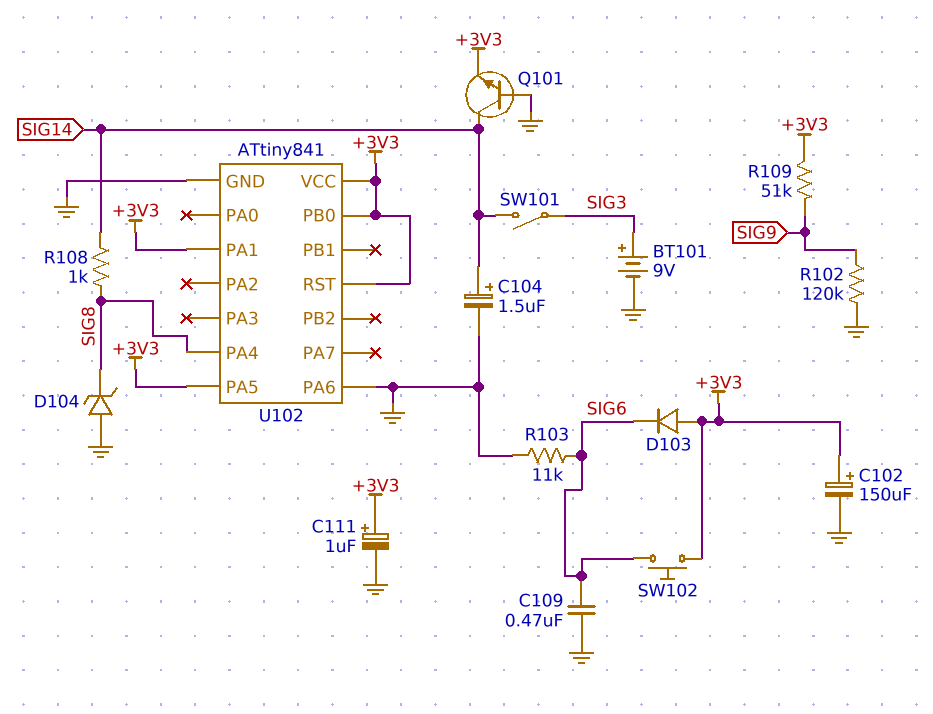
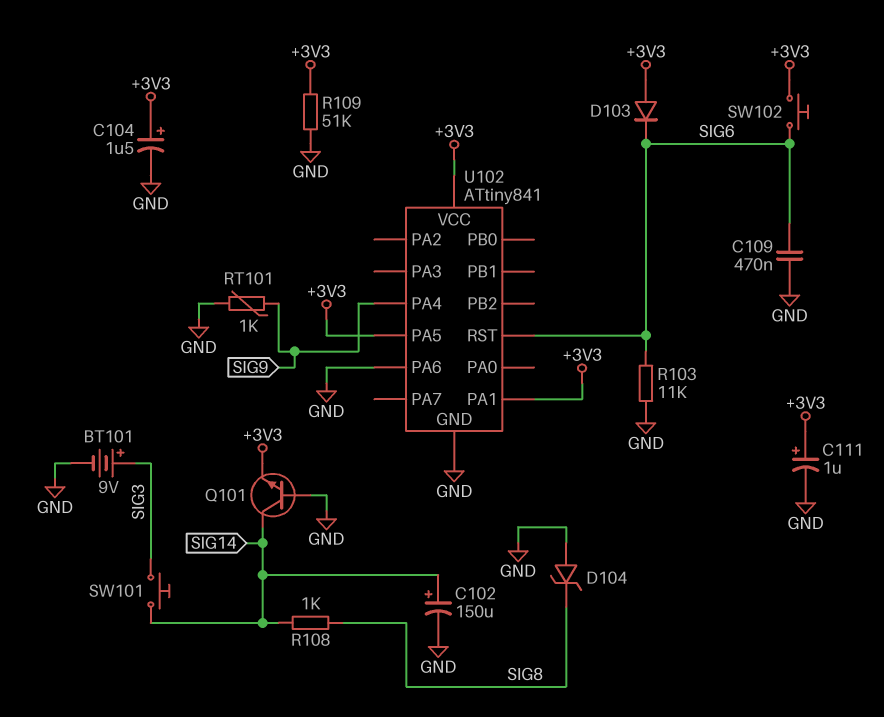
C102: 150uF (plus +3V3, minus GND) -> 150uF (plus SIG14, minus GND)
C104: 1.5uF (plus SIG14, minus GND) -> 1.5uF (plus +3V3, minus GND)
R102: 120k (GND, SIG9) -> none
R109: 51k (+3V3, SIG9) -> 51k (+3V3, GND)
RT101: none -> 1k (GND, SIG9)
SW101: switch (SIG3, SIG14) -> button (SIG3, SIG14)
U102 pin PA4: SIG8 -> SIG9
U102 pin PB0: +3V3 -> none
U102 pin RST: +3V3 -> SIG6

